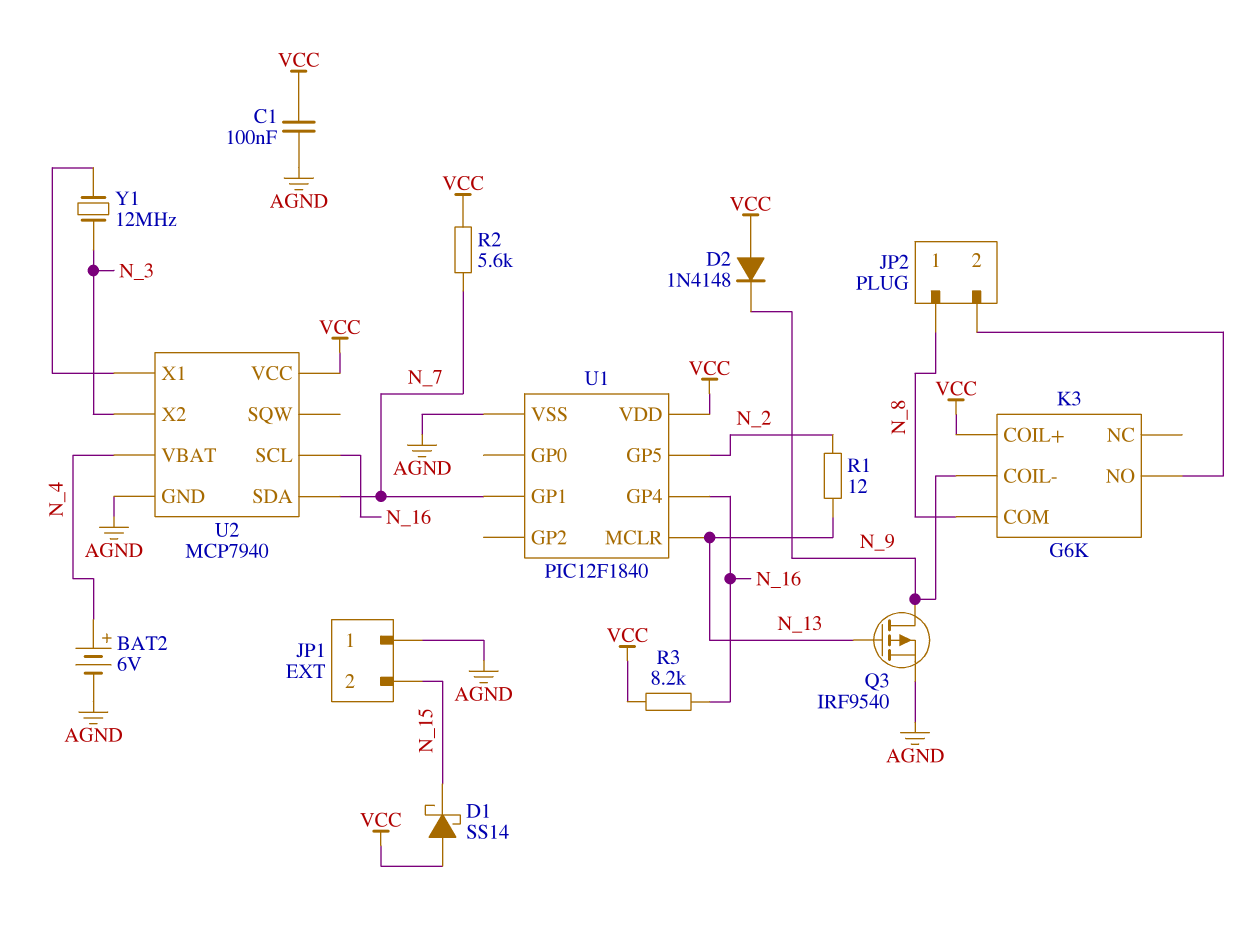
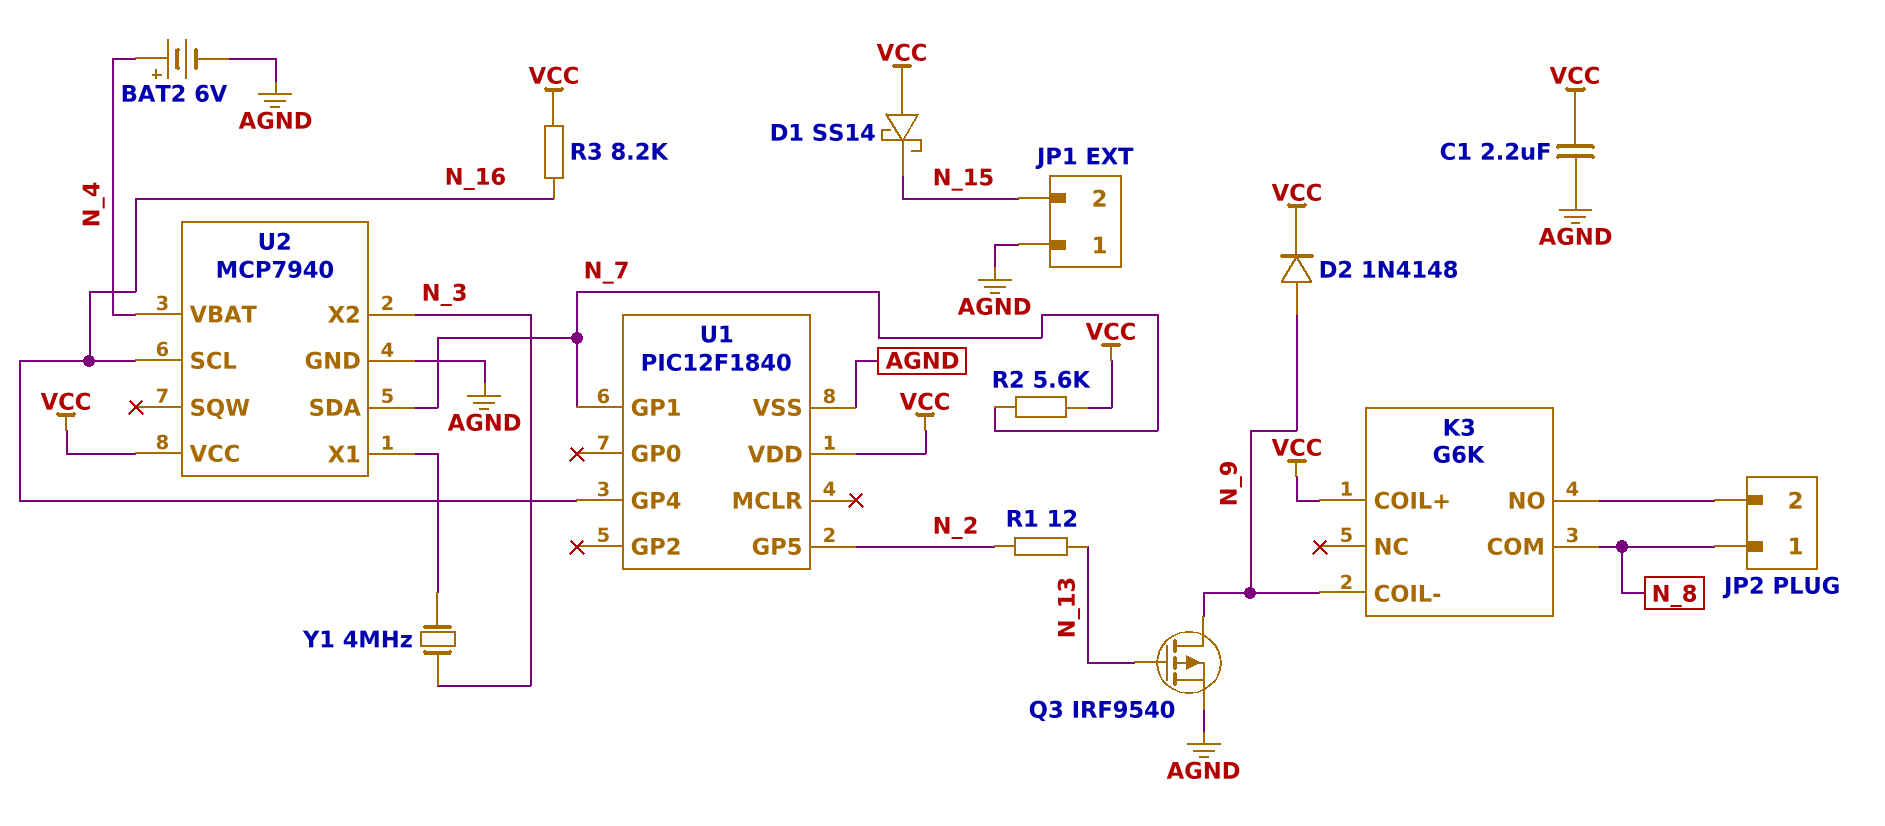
C1: 100nF (AGND, VCC) -> 2.2uF (AGND, VCC)
D2: diode 1N4148 (A VCC, K N_9) -> diode 1N4148 (A N_9, K VCC)
U1 pin MCLR: N_13 -> none
Y1: 12MHz (N_3, U2/X1) -> 4MHz (N_3, U2/X1)

